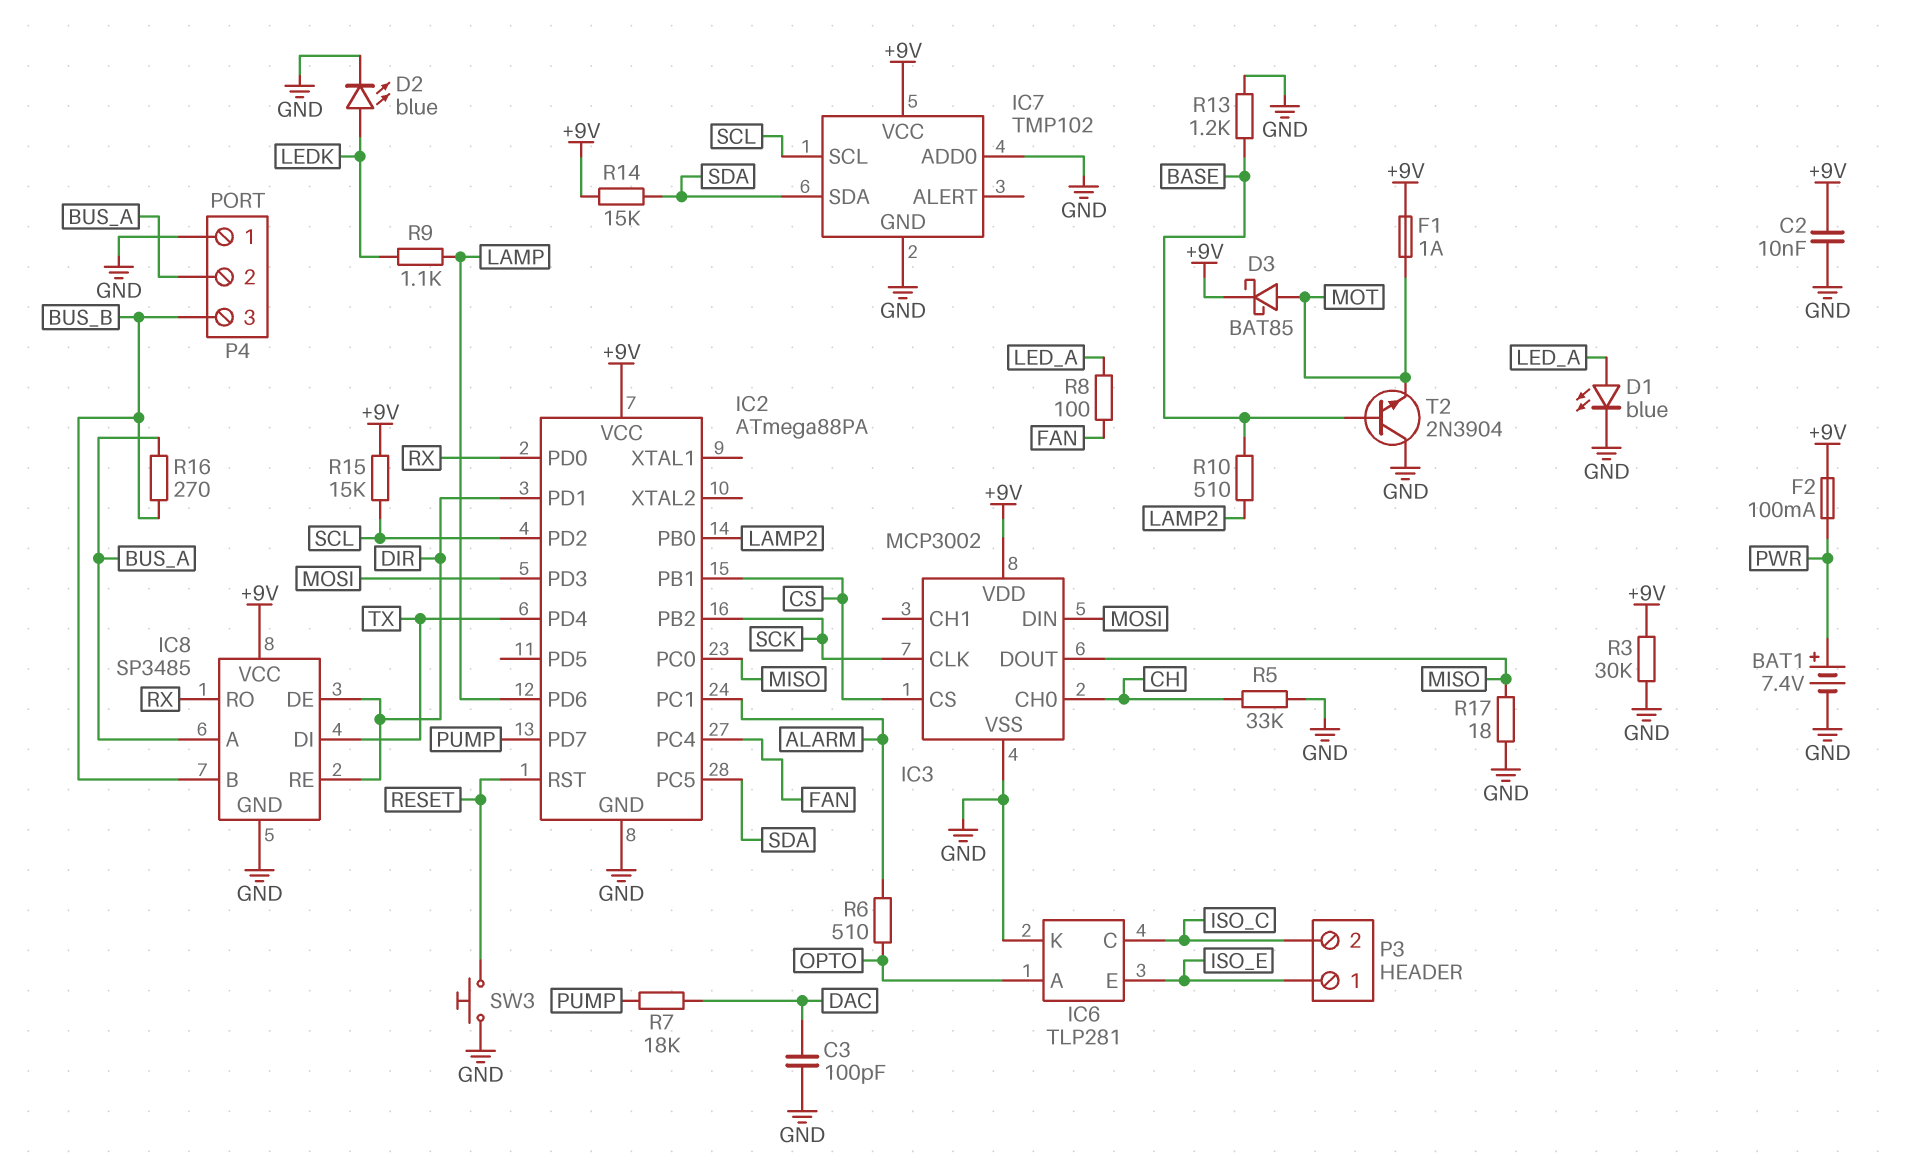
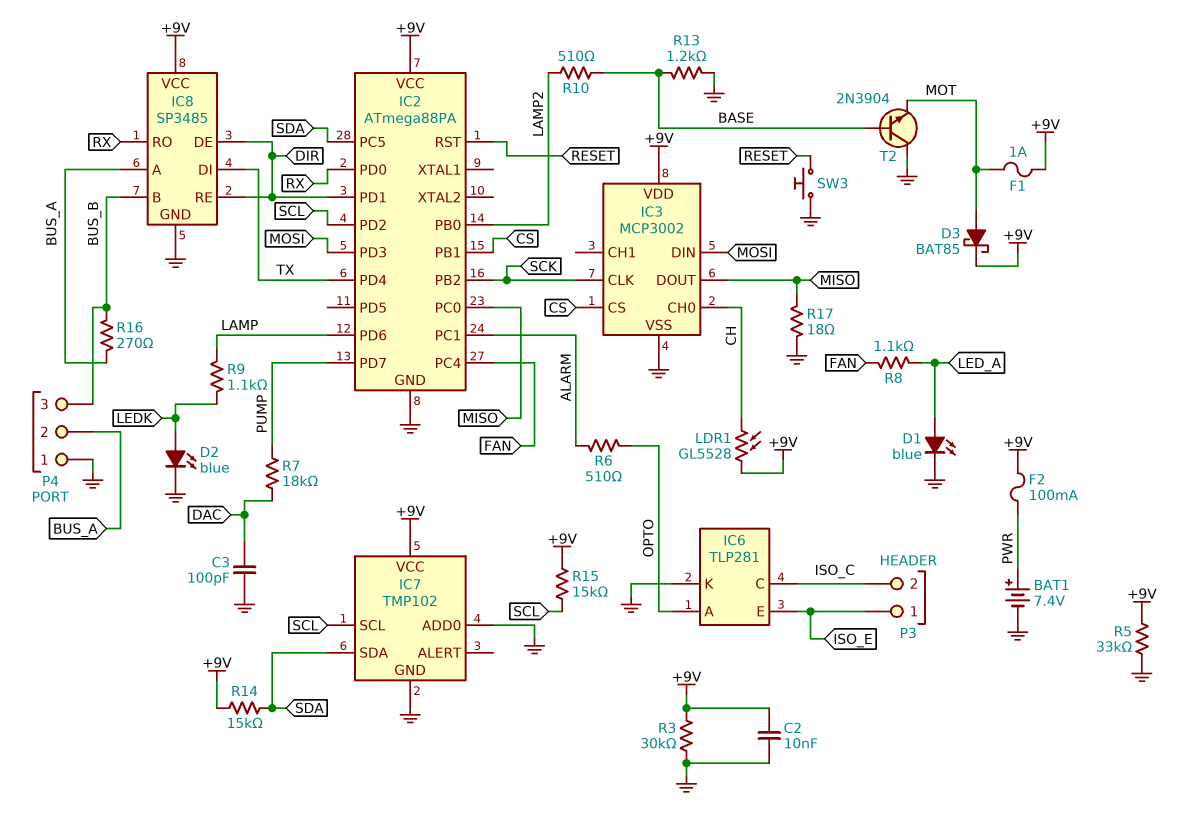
LDR1: none -> GL5528 (+9V, CH)
R5: 33k (CH, GND) -> 33k (+9V, GND)
R8: 100 (FAN, LED_A) -> 1.1k (FAN, LED_A)

